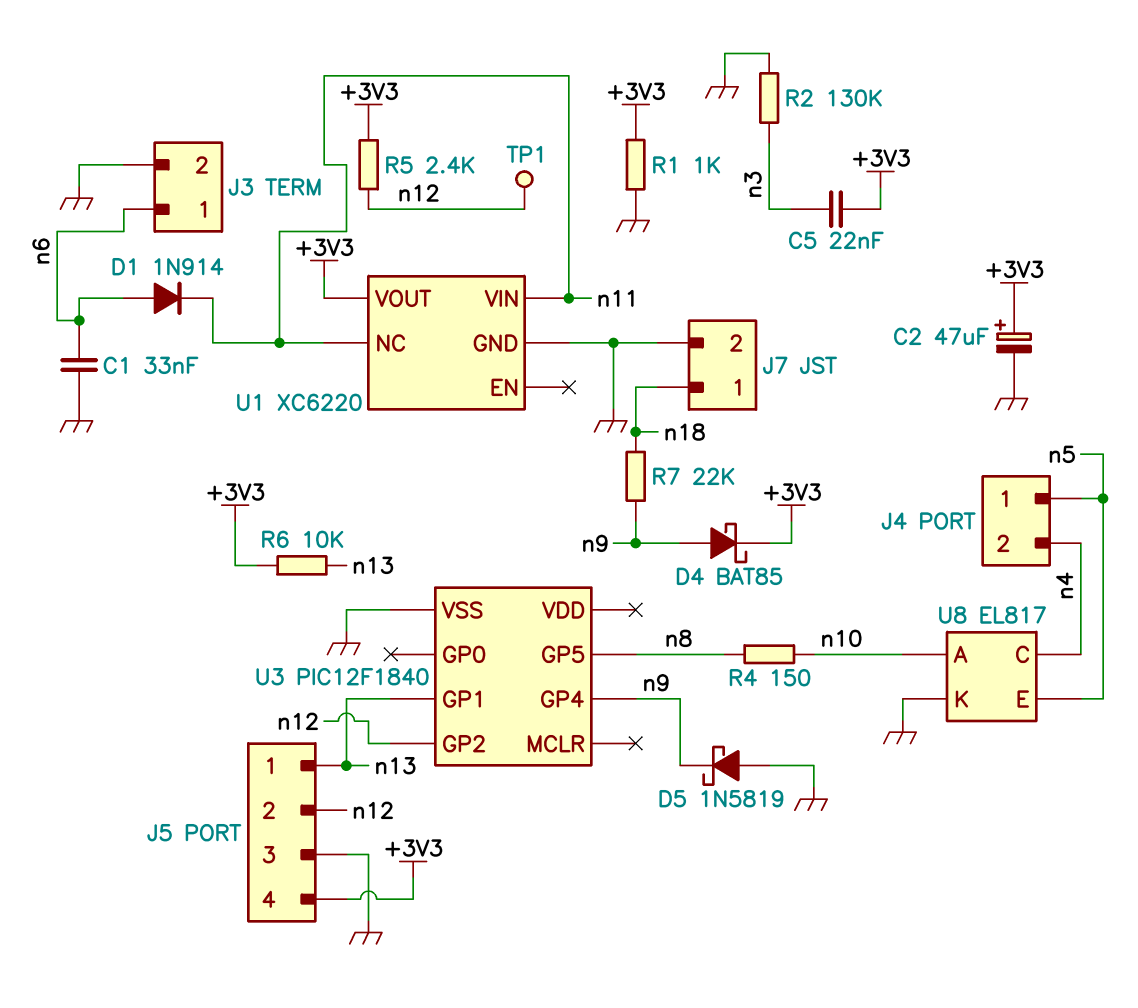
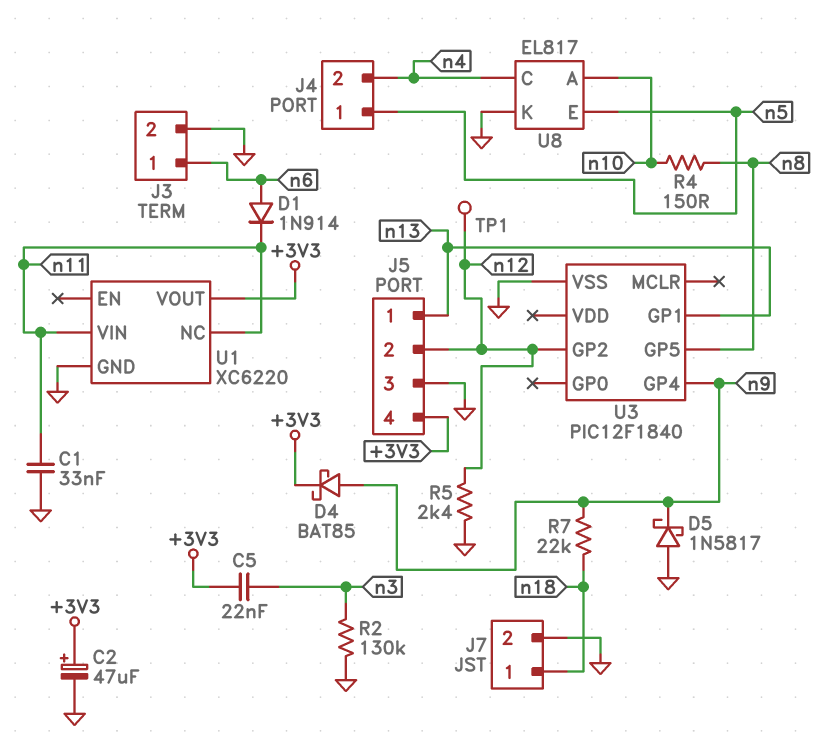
C1: 33nF (GND, n6) -> 33nF (GND, n11)
D5: schottky 1N5819 (A GND, K n9) -> schottky 1N5817 (A GND, K n9)
R1: 1k (+3V3, GND) -> none
R5: 2.4k (+3V3, n12) -> 2.4k (GND, n12)
R6: 10k (+3V3, n13) -> none

